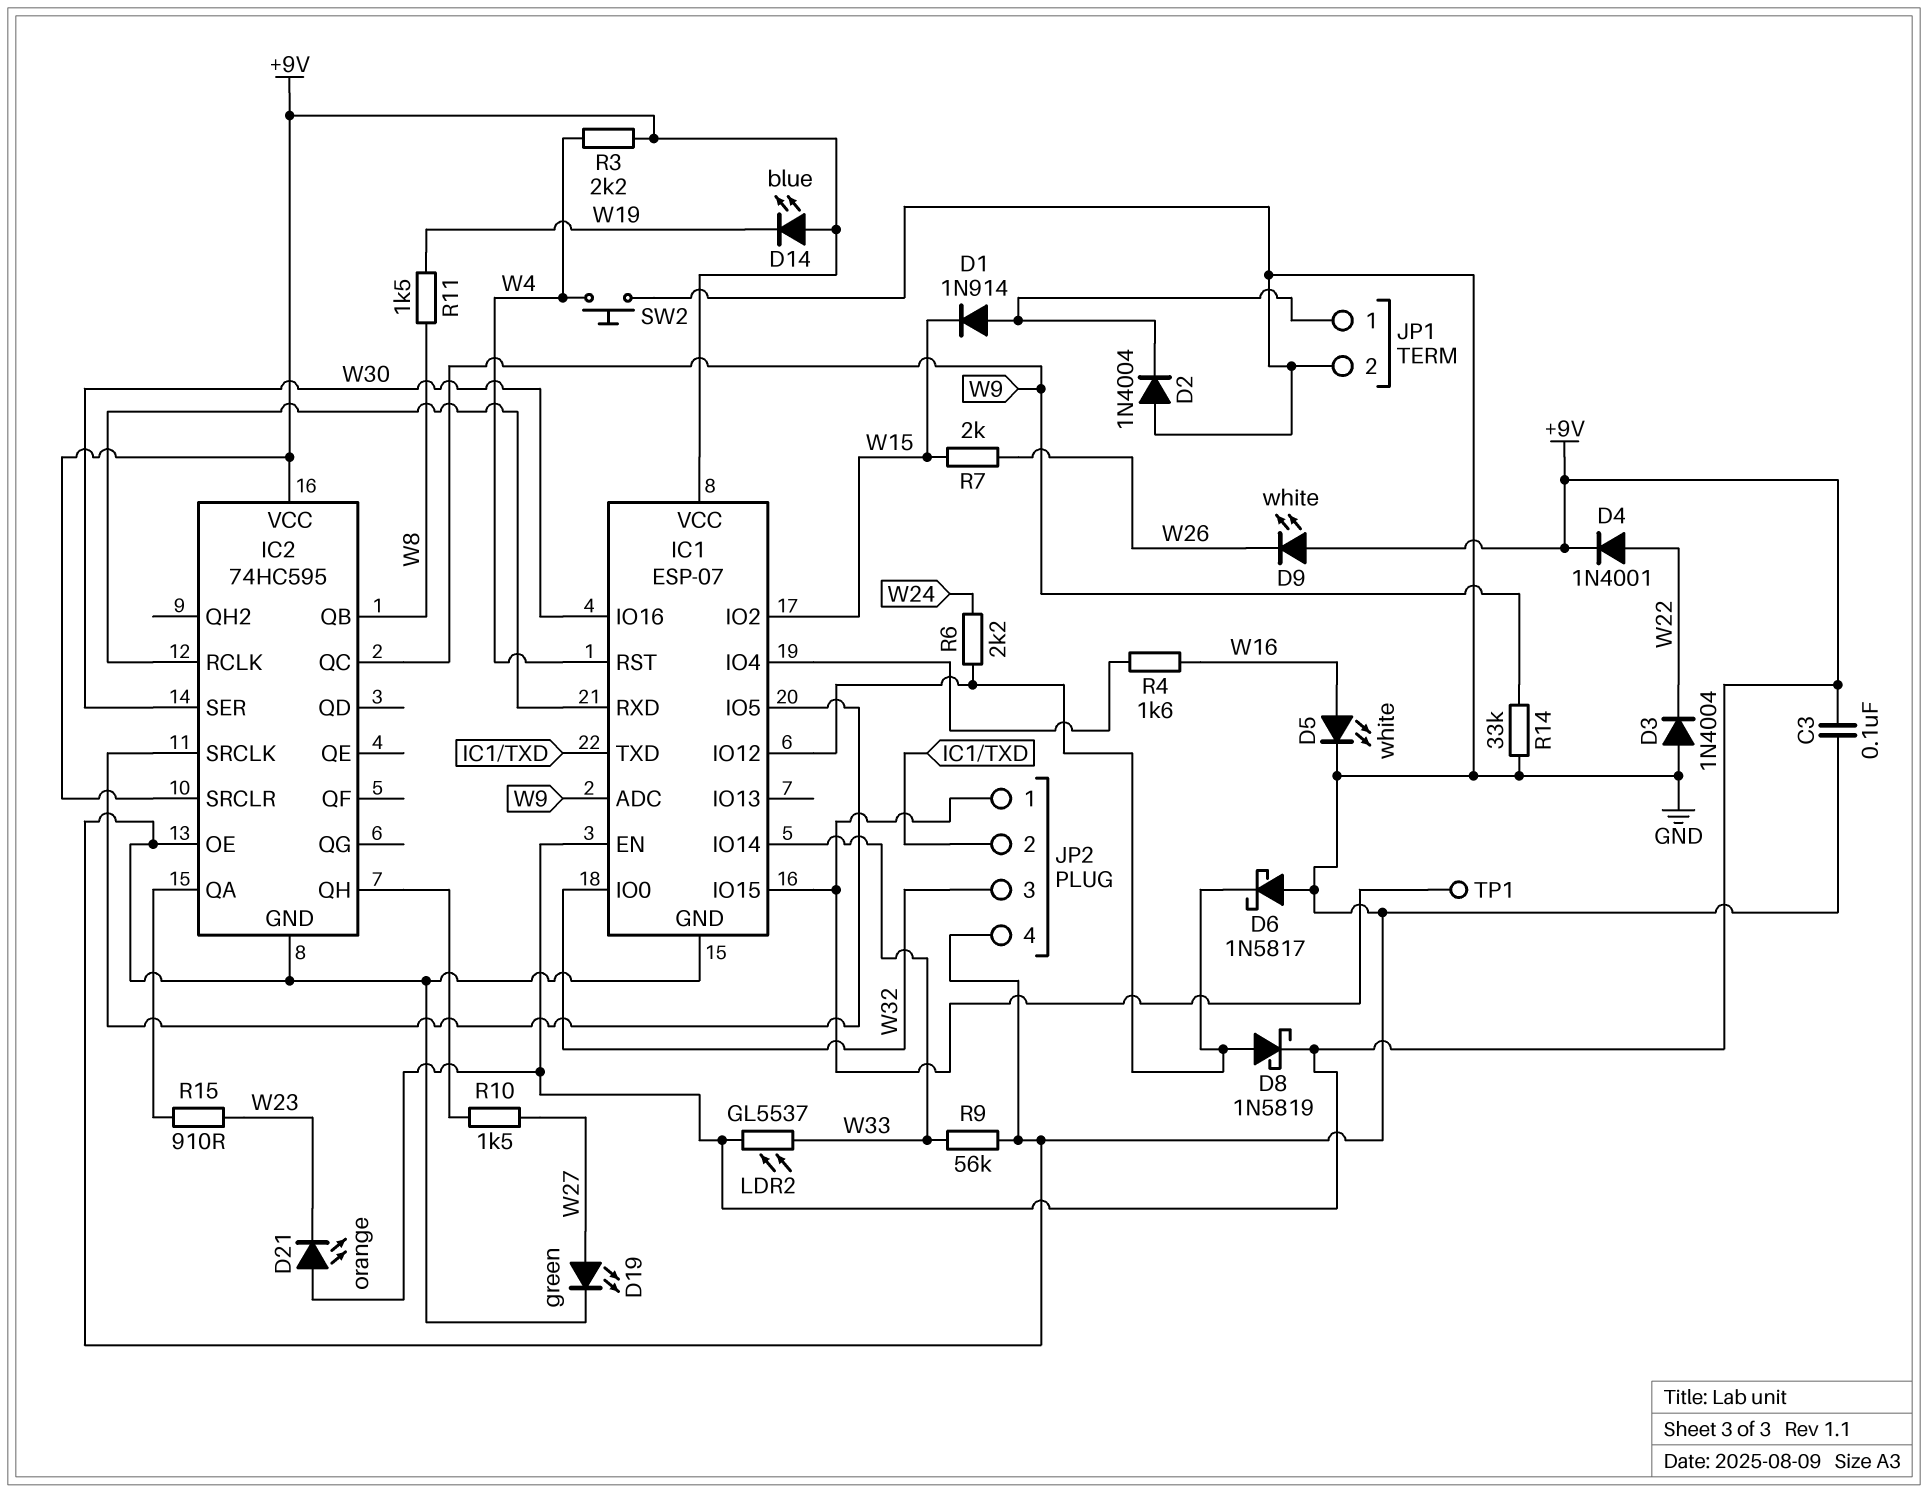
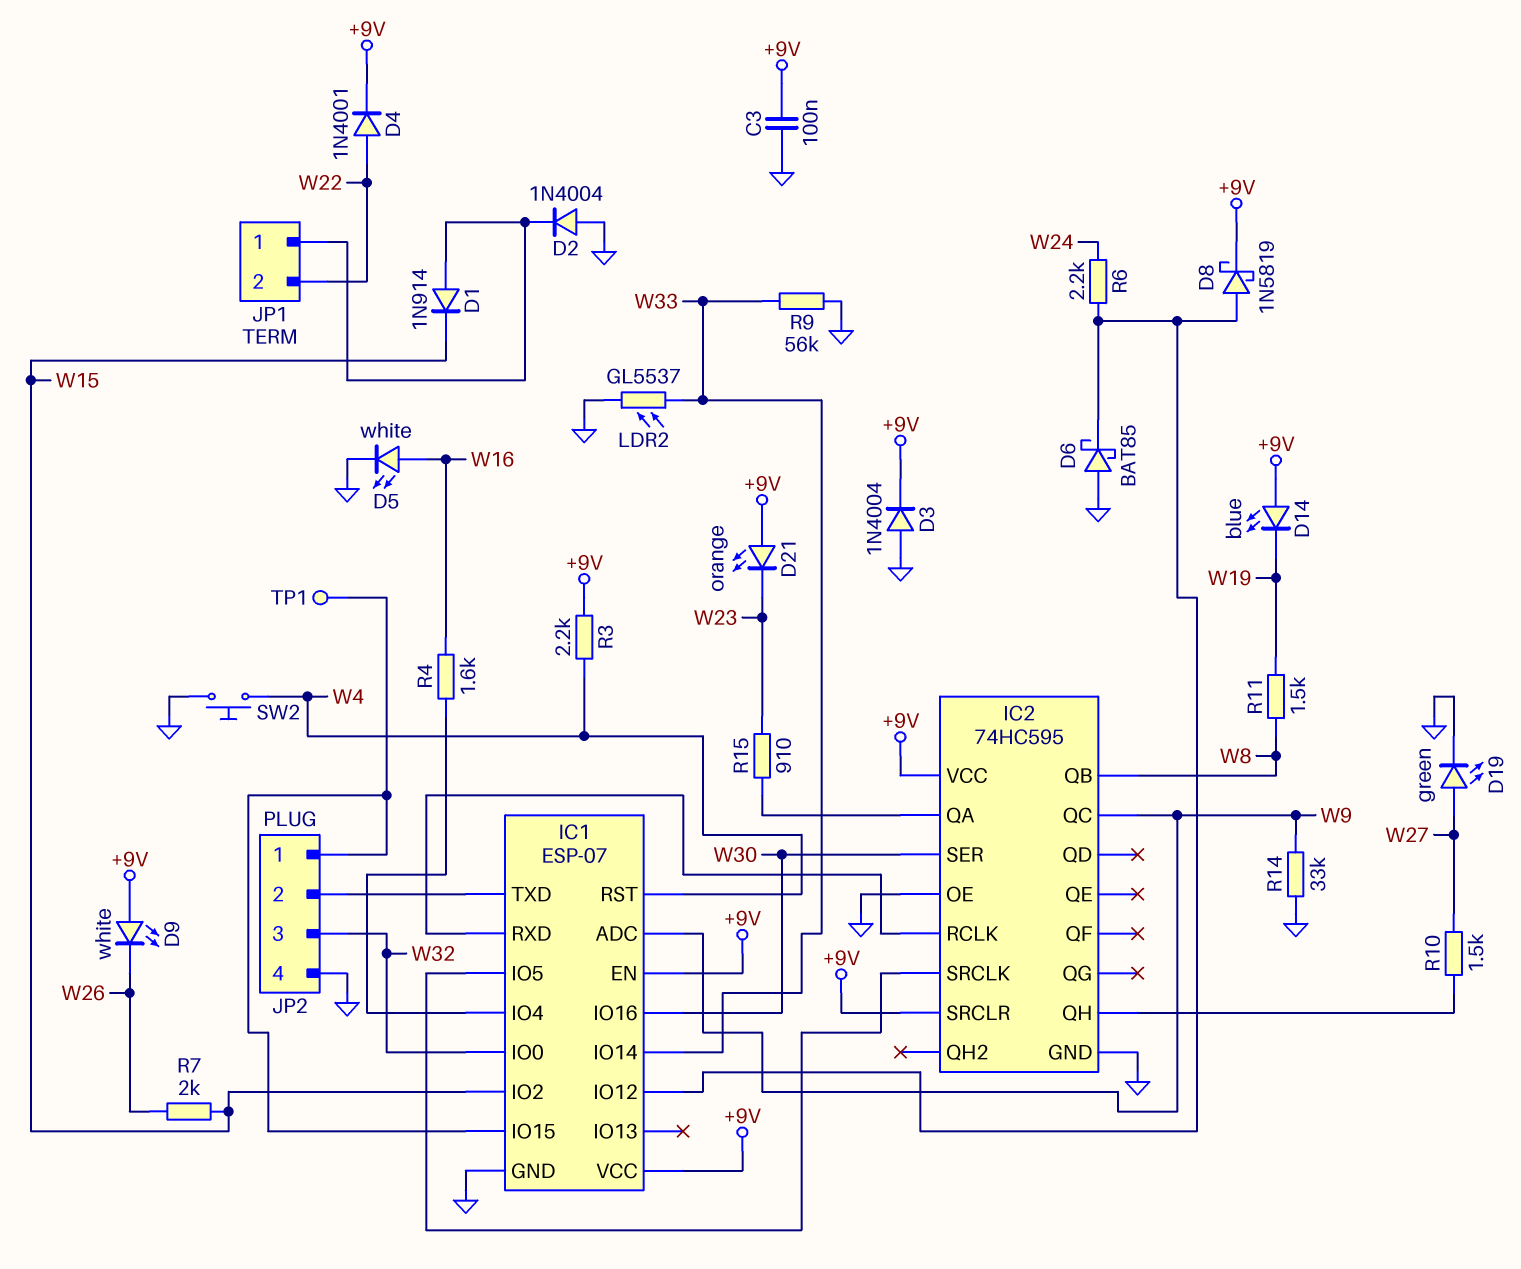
D3: diode 1N4004 (A GND, K W22) -> diode 1N4004 (A GND, K +9V)
D6: schottky 1N5817 (A GND, K IC1/IO12) -> schottky BAT85 (A GND, K IC1/IO12)
JP1 pin 2: GND -> W22
LDR2: GL5537 (+9V, W33) -> GL5537 (GND, W33)

